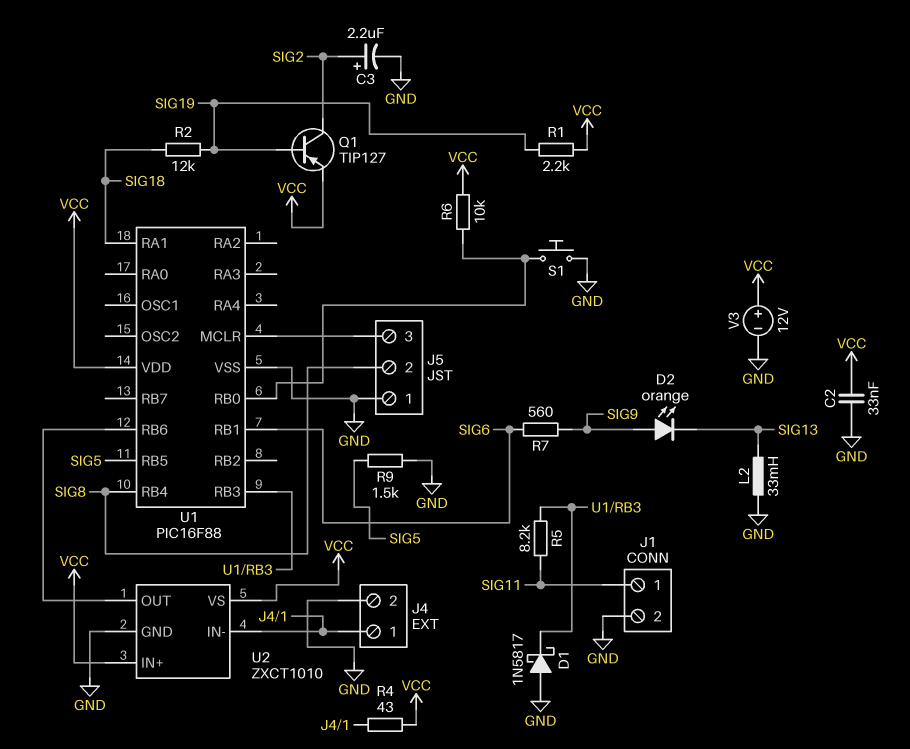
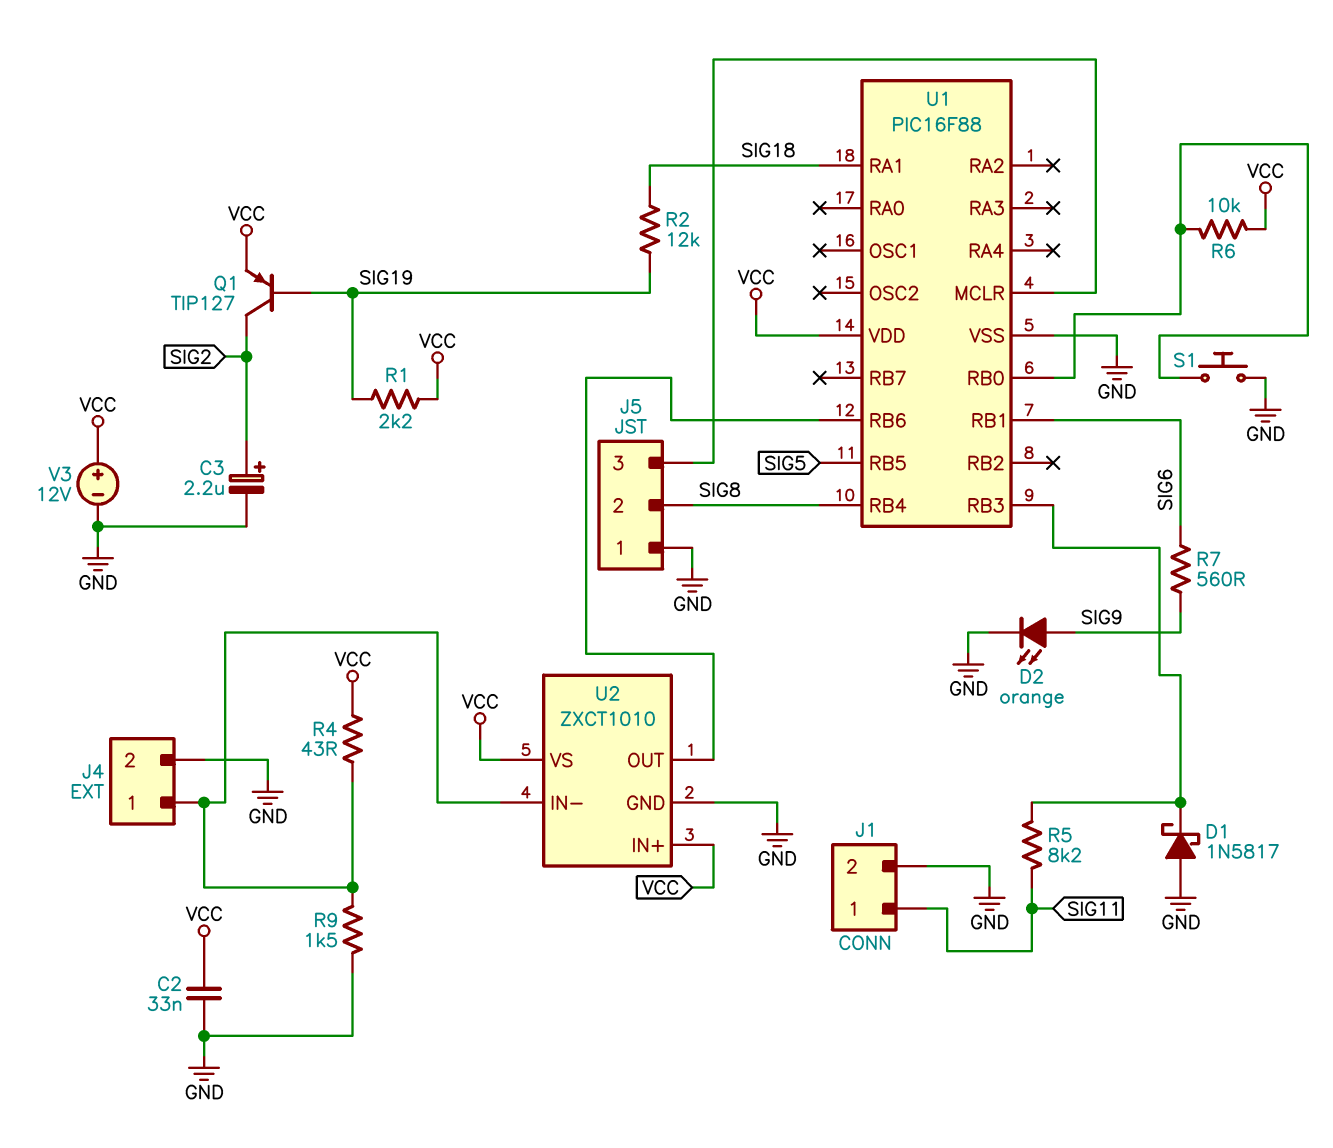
D2: LED orange (A SIG9, K SIG13) -> LED orange (A SIG9, K GND)
L2: 33mH (GND, SIG13) -> none
R9: 1.5k (GND, SIG5) -> 1.5k (GND, J4/1)

